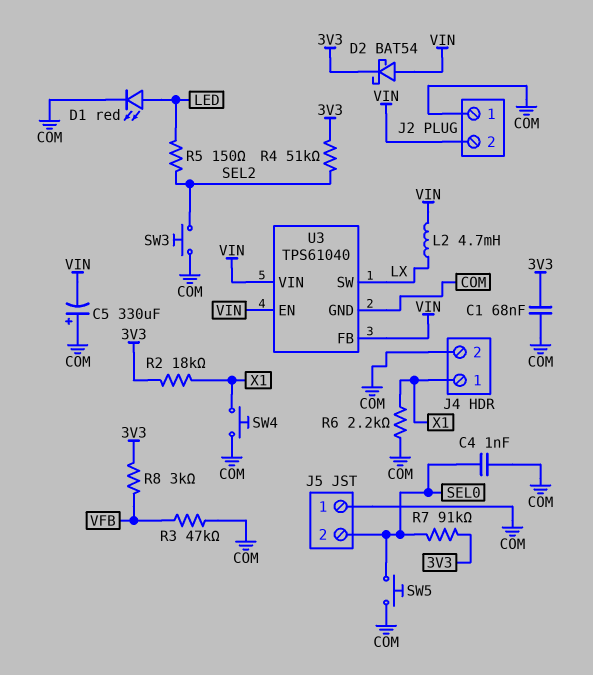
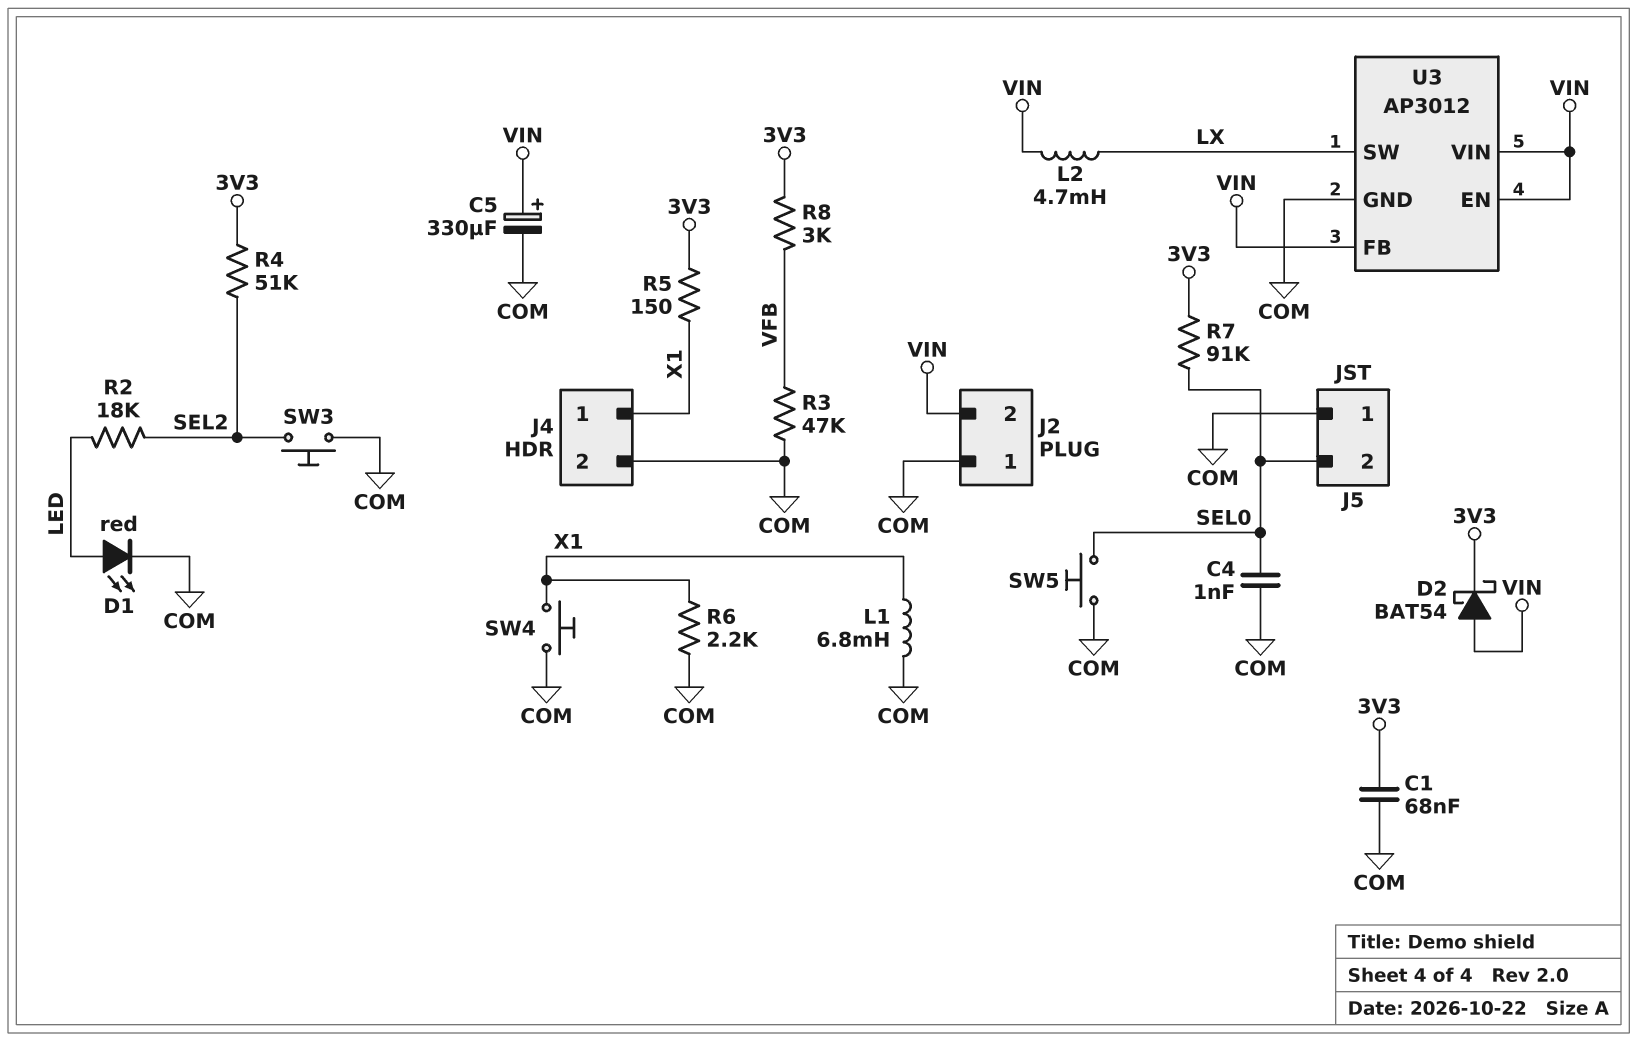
C5: 330uF (plus COM, minus VIN) -> 330uF (plus VIN, minus COM)
L1: none -> 6.8mH (COM, X1)
R2: 18k (3V3, X1) -> 18k (LED, SEL2)
R5: 150 (LED, SEL2) -> 150 (3V3, X1)
U3: TPS61040 -> AP3012

